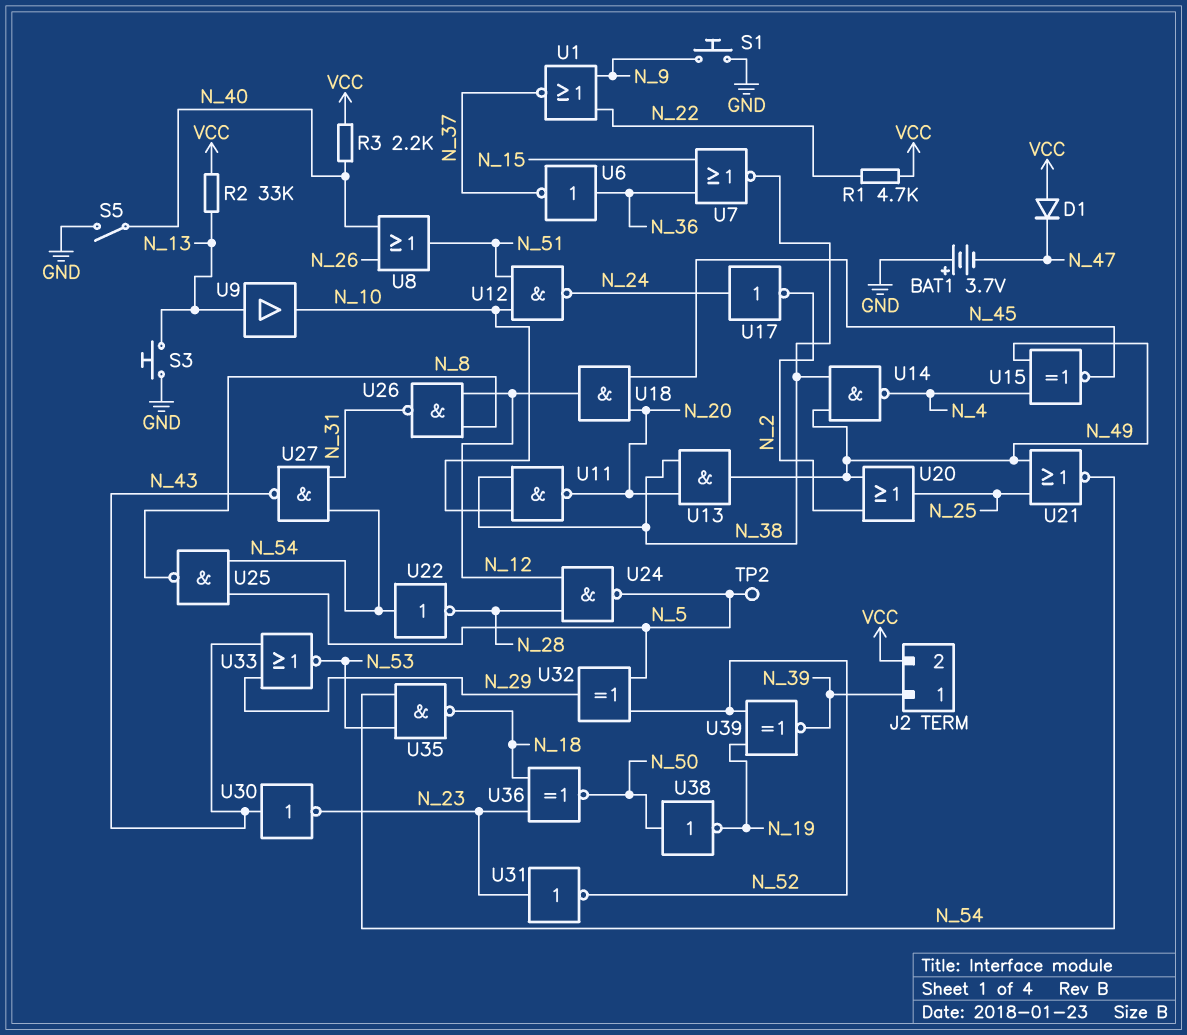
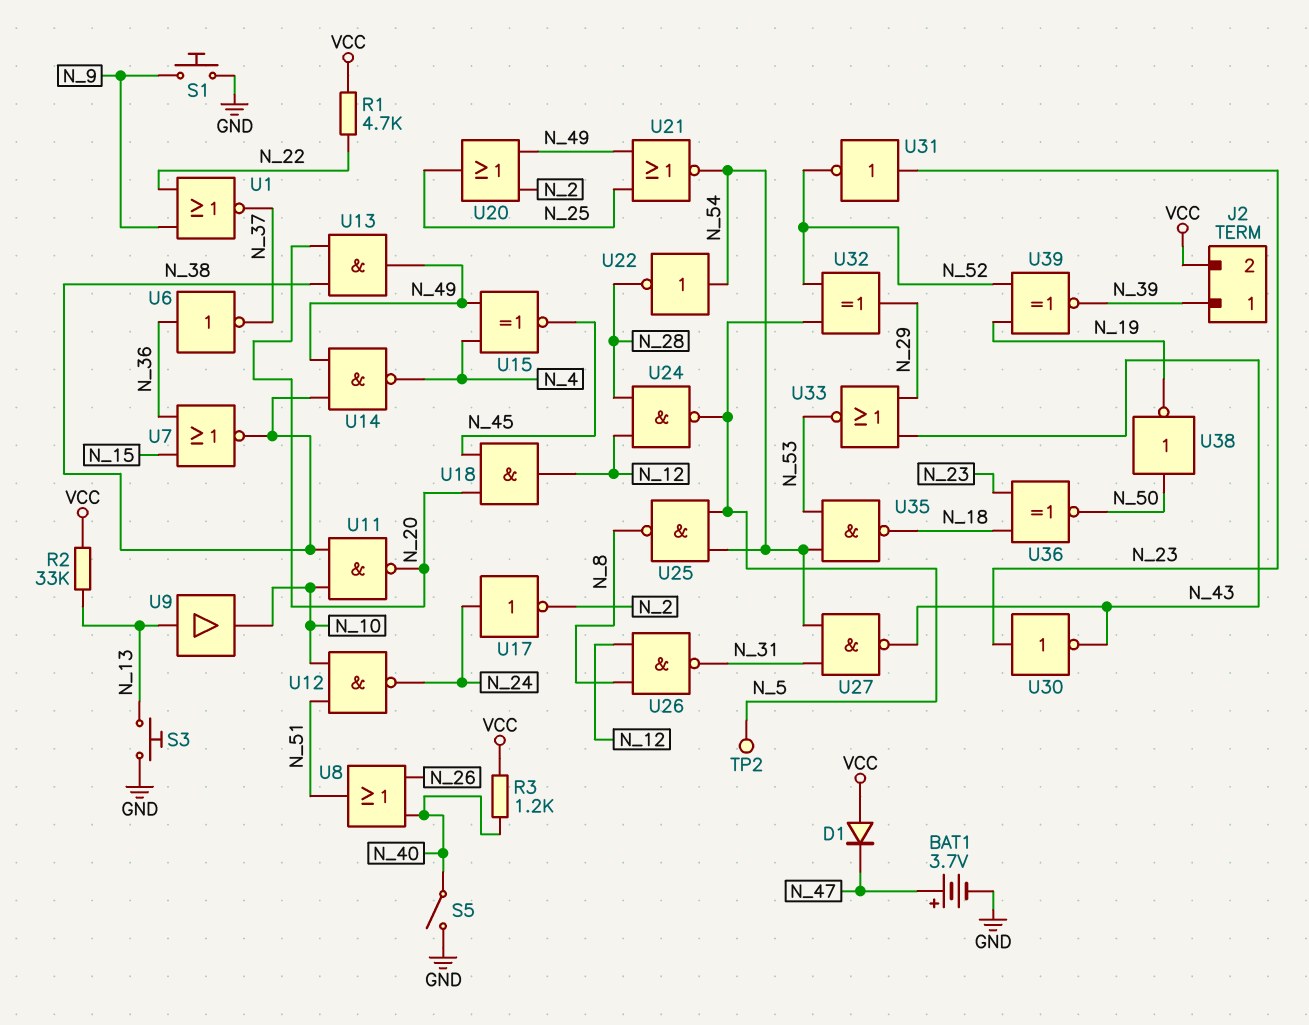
BAT1: 3.7V (plus GND, minus N_47) -> 3.7V (plus N_47, minus GND)
R3: 2.2k (N_40, VCC) -> 1.2k (N_40, VCC)
U30: NOT (in N_43, out N_23) -> NOT (in N_23, out N_43)

